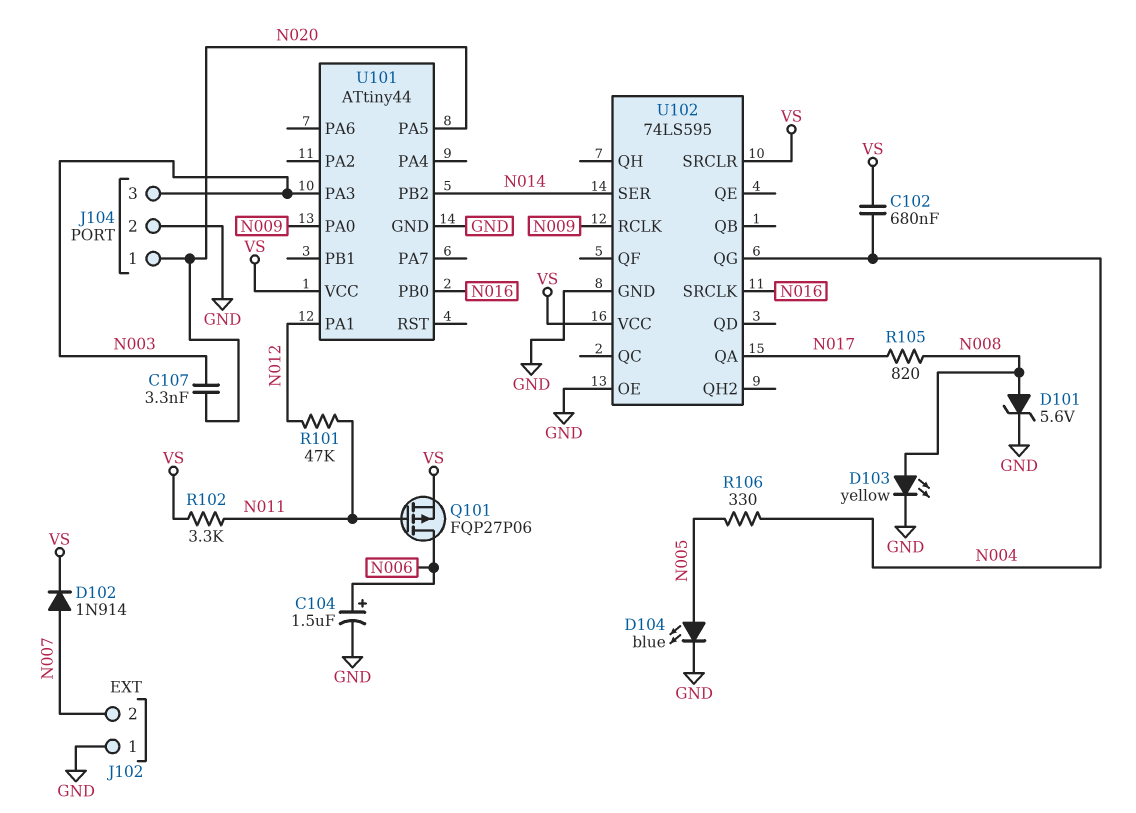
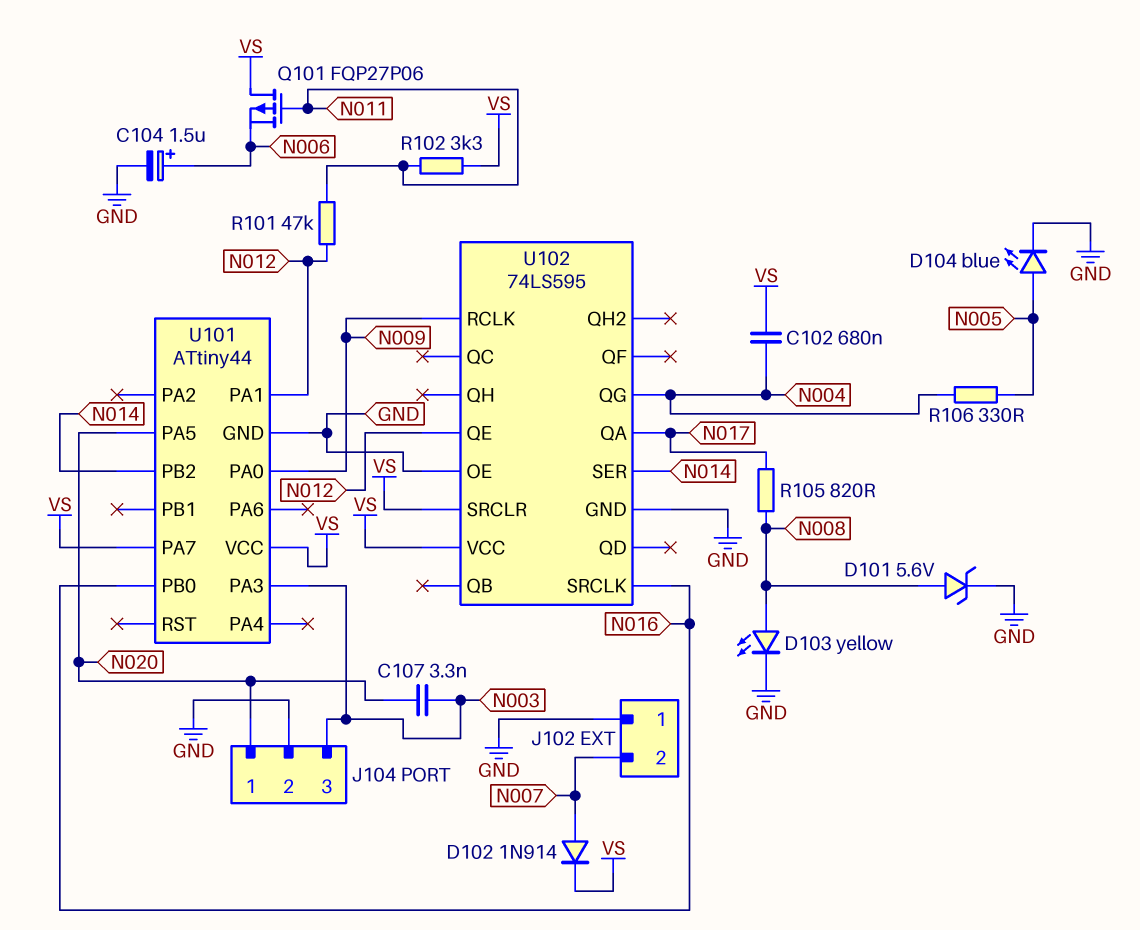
Q101: PMOS FQP27P06 (G N011, D N006, S VS) -> PMOS FQP27P06 (G N011, D VS, S N006)
U101 pin PA7: none -> VS
U102 pin QE: none -> N012

